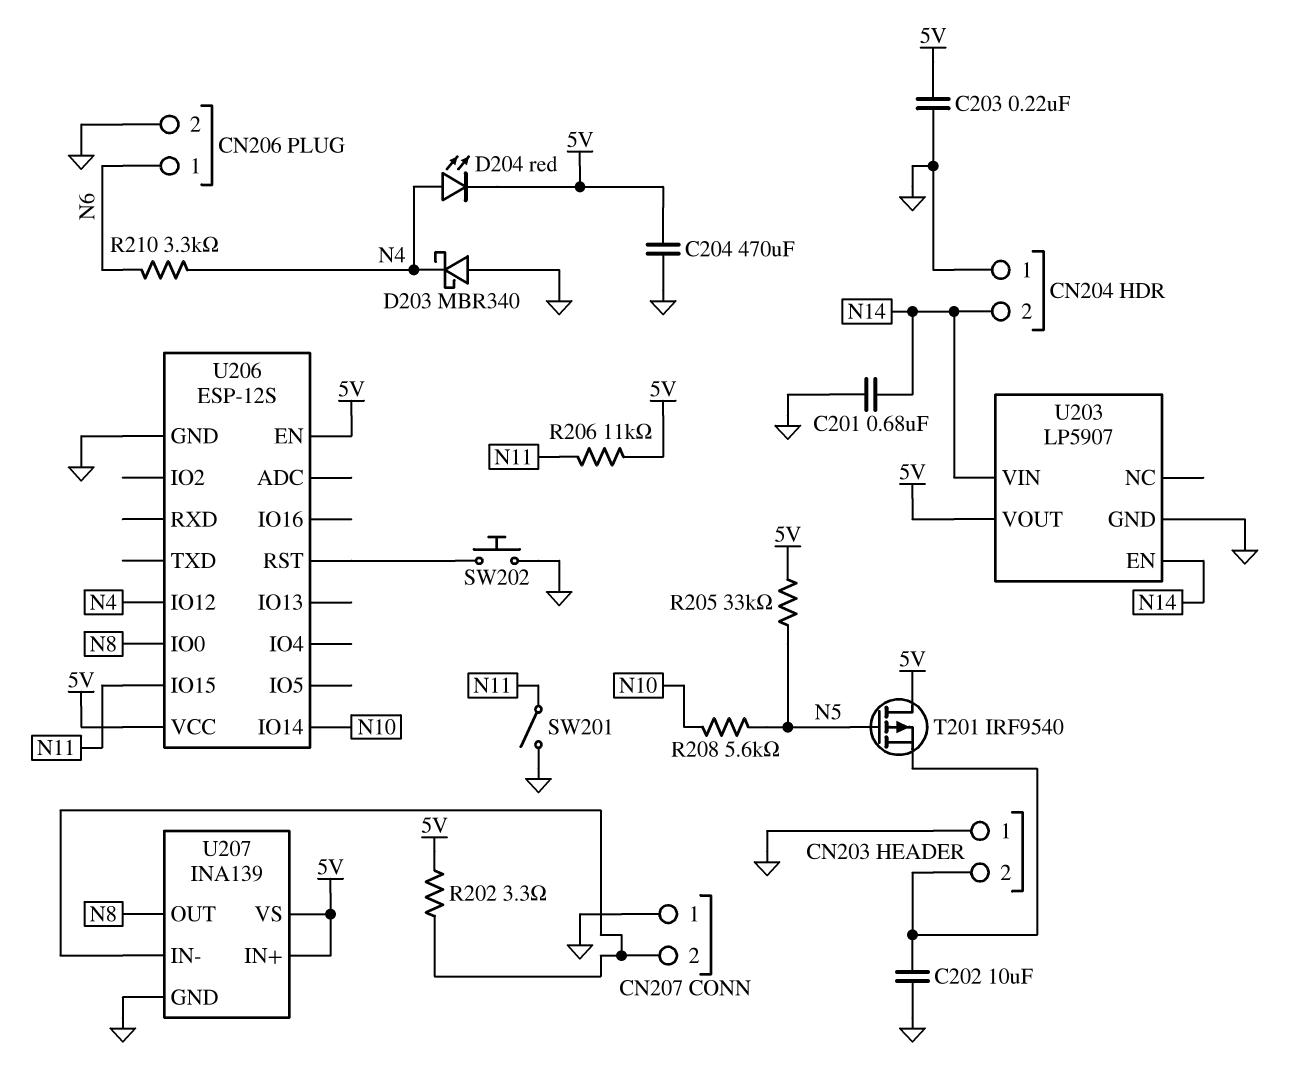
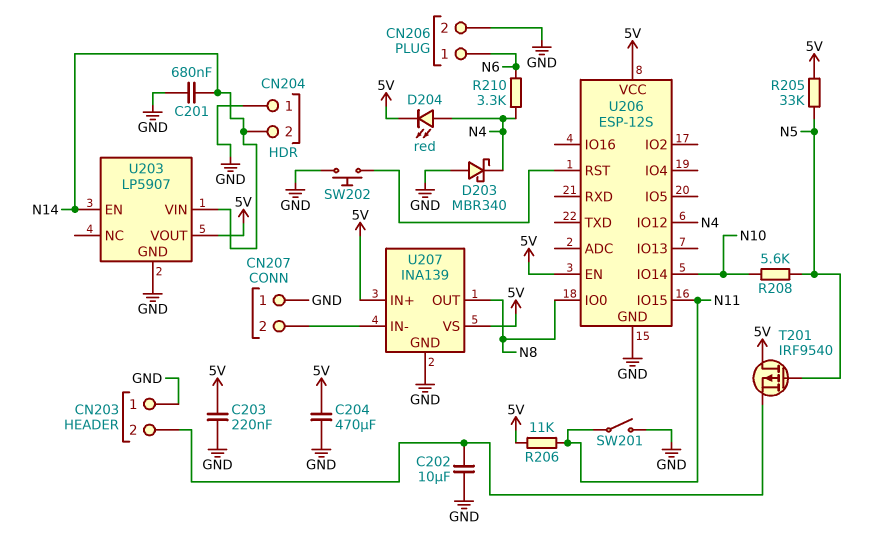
R202: 3.3 (5V, CN207/2) -> none

